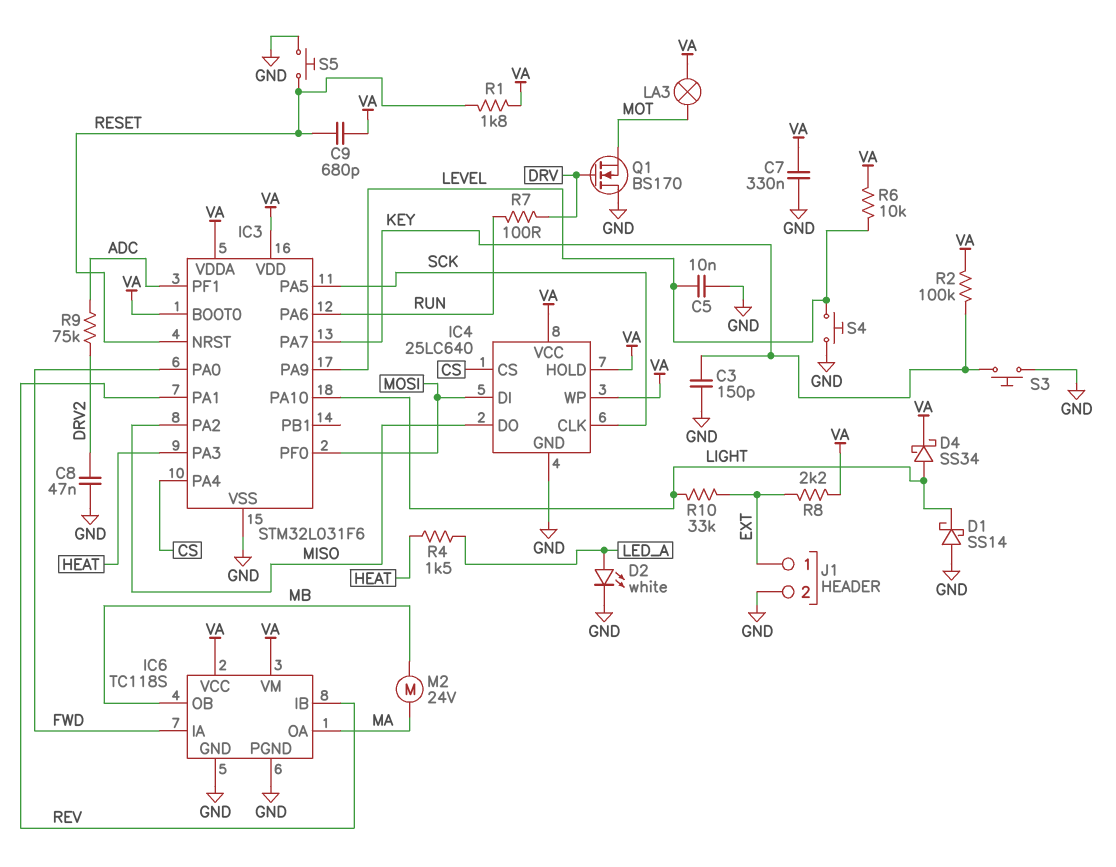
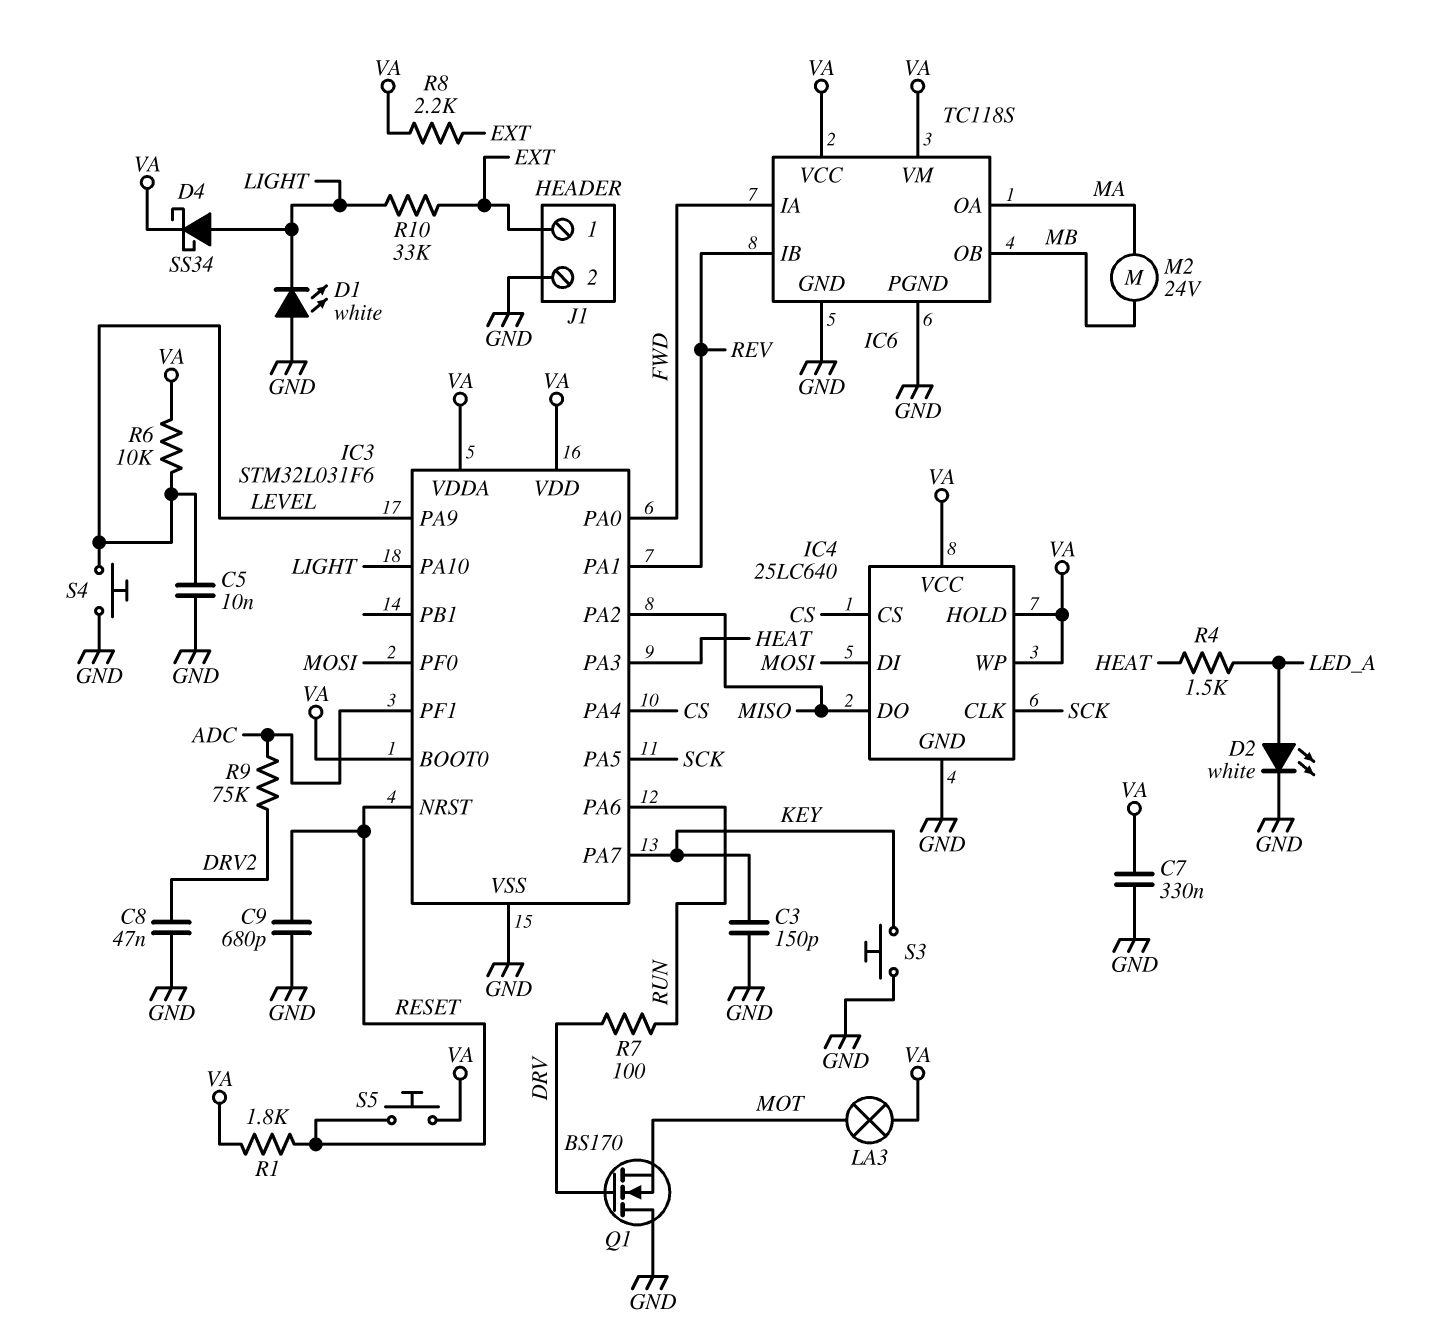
C9: 680pF (RESET, VA) -> 680pF (GND, RESET)
D1: schottky SS14 (A GND, K LIGHT) -> LED white (A GND, K LIGHT)
R2: 100k (KEY, VA) -> none
S5: button (GND, RESET) -> button (RESET, VA)

